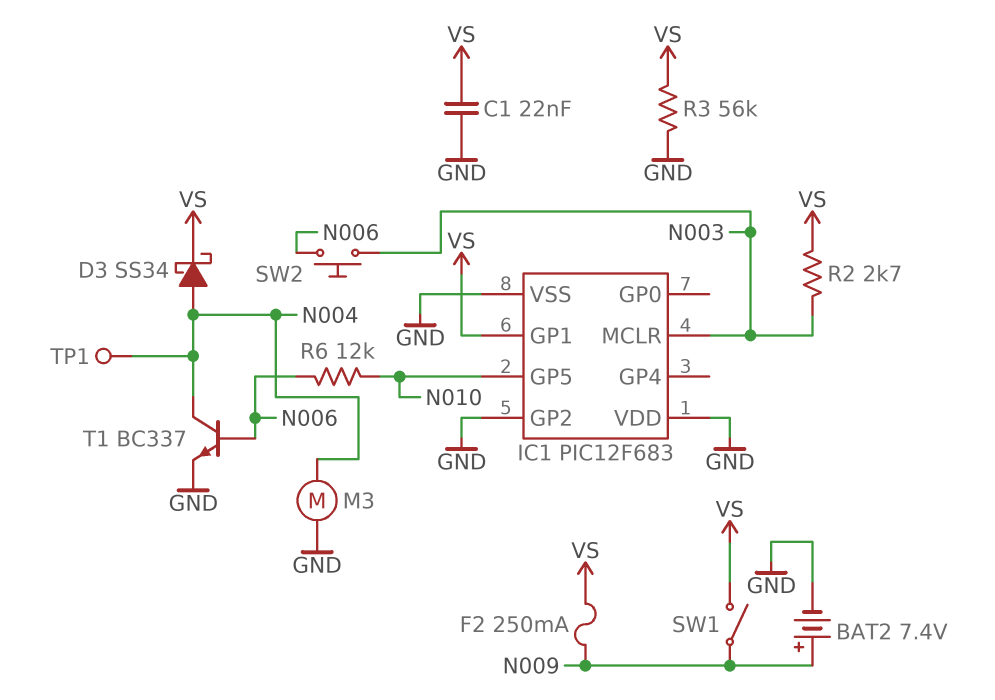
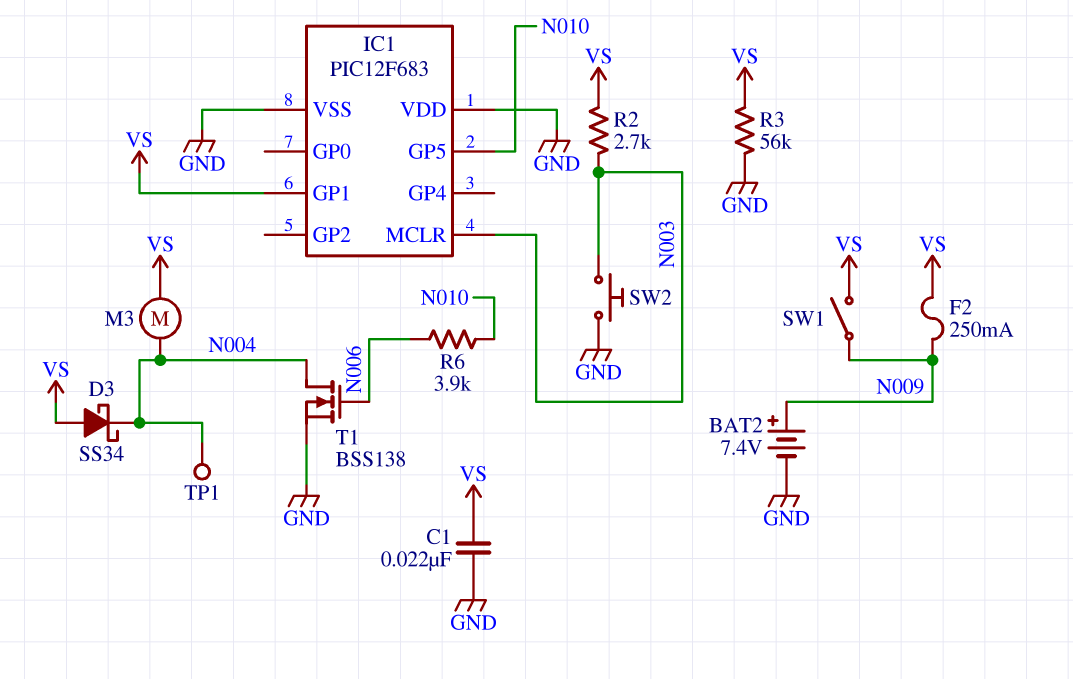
D3: schottky SS34 (A N004, K VS) -> schottky SS34 (A VS, K N004)
IC1 pin GP2: GND -> none
M3: motor (GND, N004) -> motor (N004, VS)
R6: 12k (N006, N010) -> 3.9k (N006, N010)
SW2: button (N003, N006) -> button (GND, N003)
T1: NPN BC337 (B N006, C N004, E GND) -> NMOS BSS138 (G N006, D N004, S GND)

